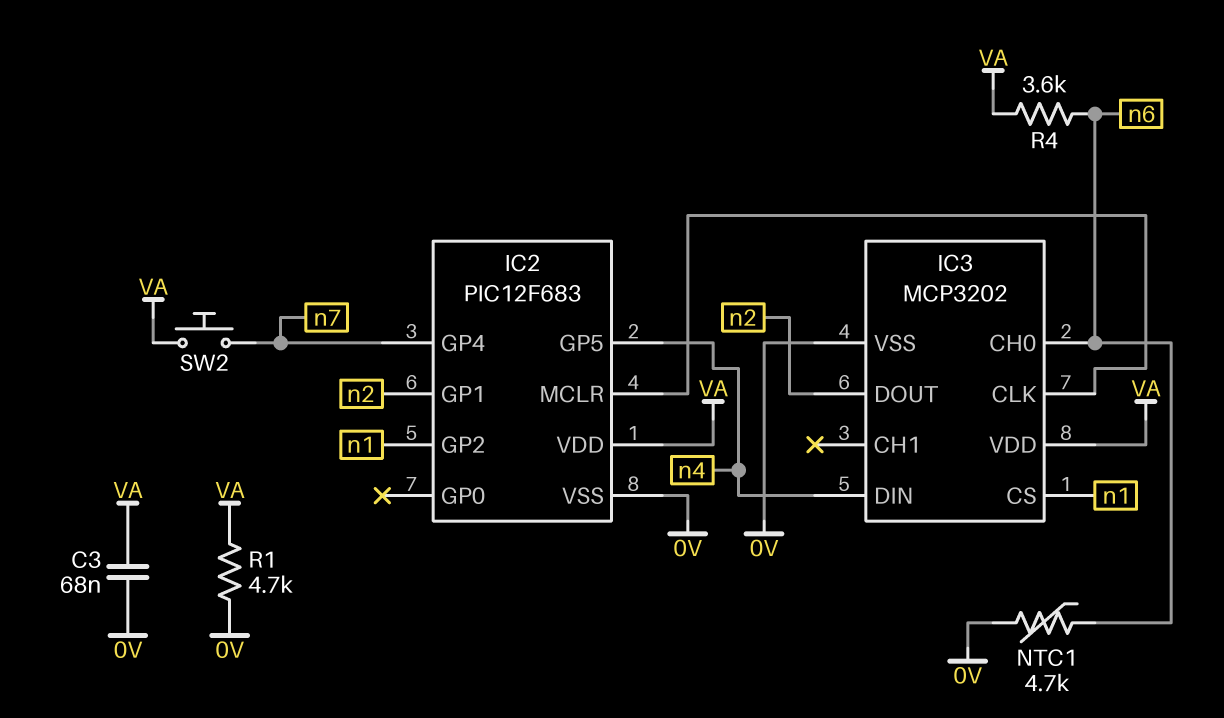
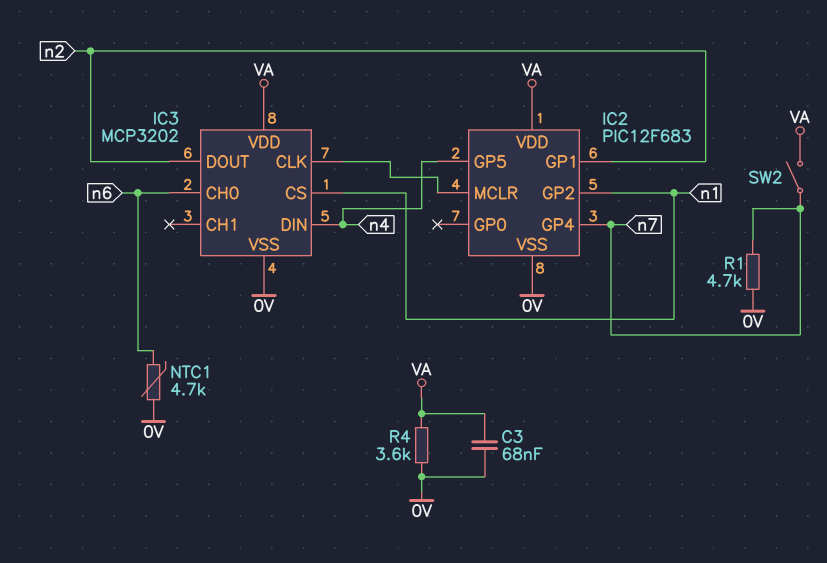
R1: 4.7k (0V, VA) -> 4.7k (0V, n7)
R4: 3.6k (VA, n6) -> 3.6k (0V, VA)
SW2: button (VA, n7) -> switch (VA, n7)

